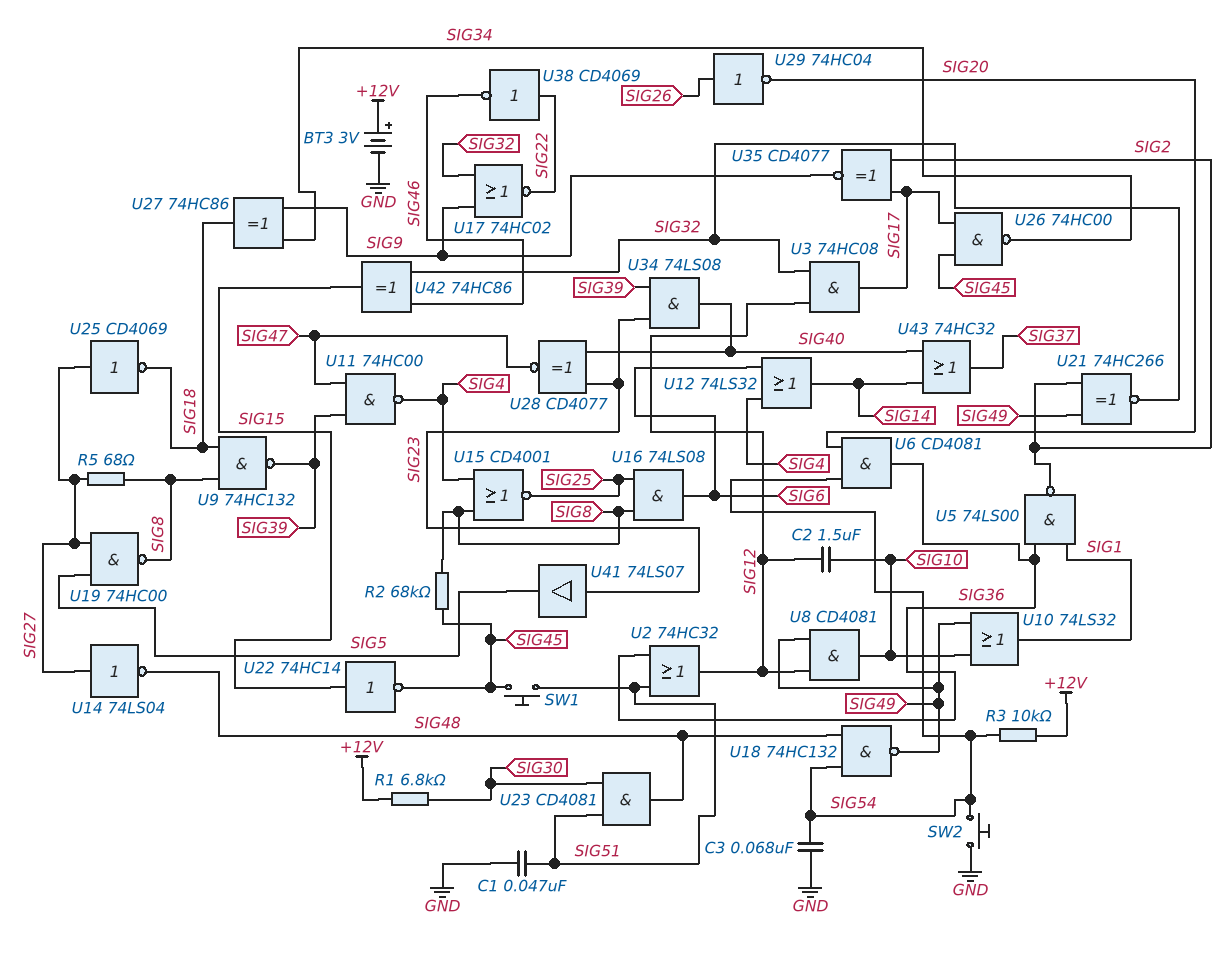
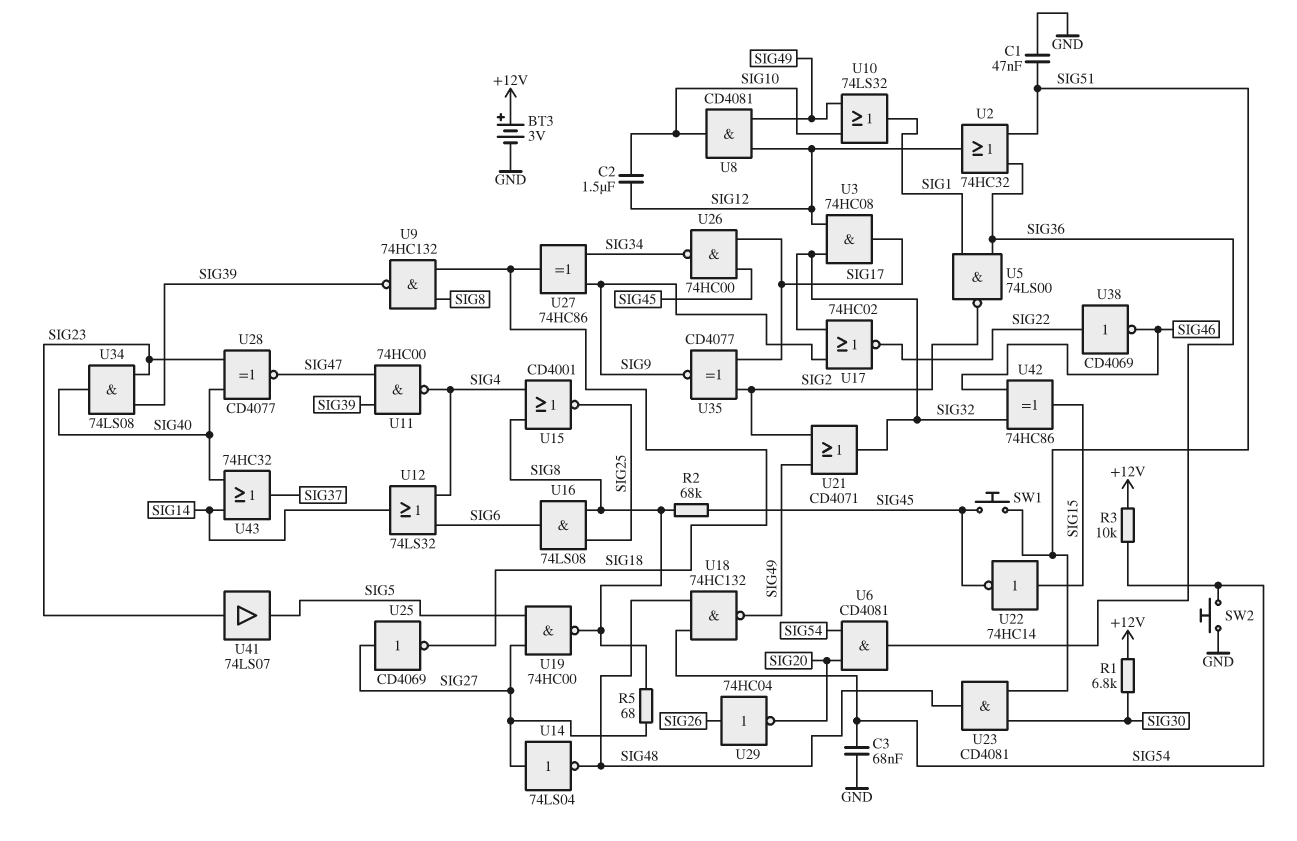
U21: XNOR 74HC266 (in SIG2, in SIG49, out SIG32) -> OR CD4071 (in SIG2, in SIG49, out SIG32)

